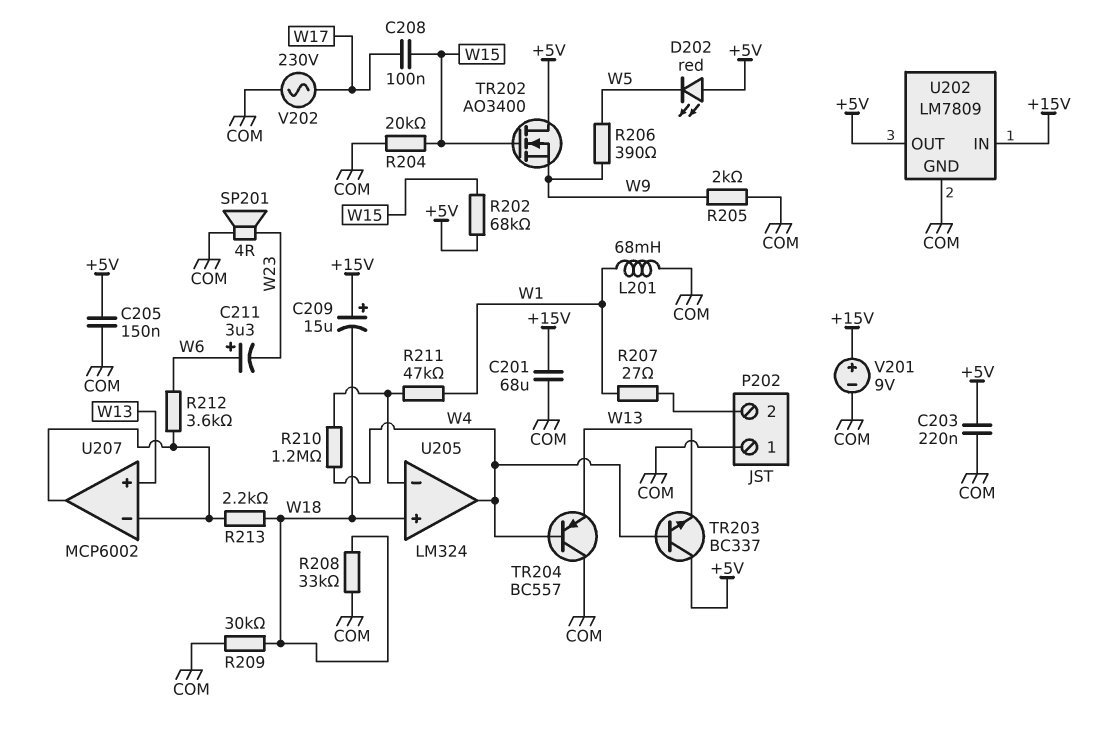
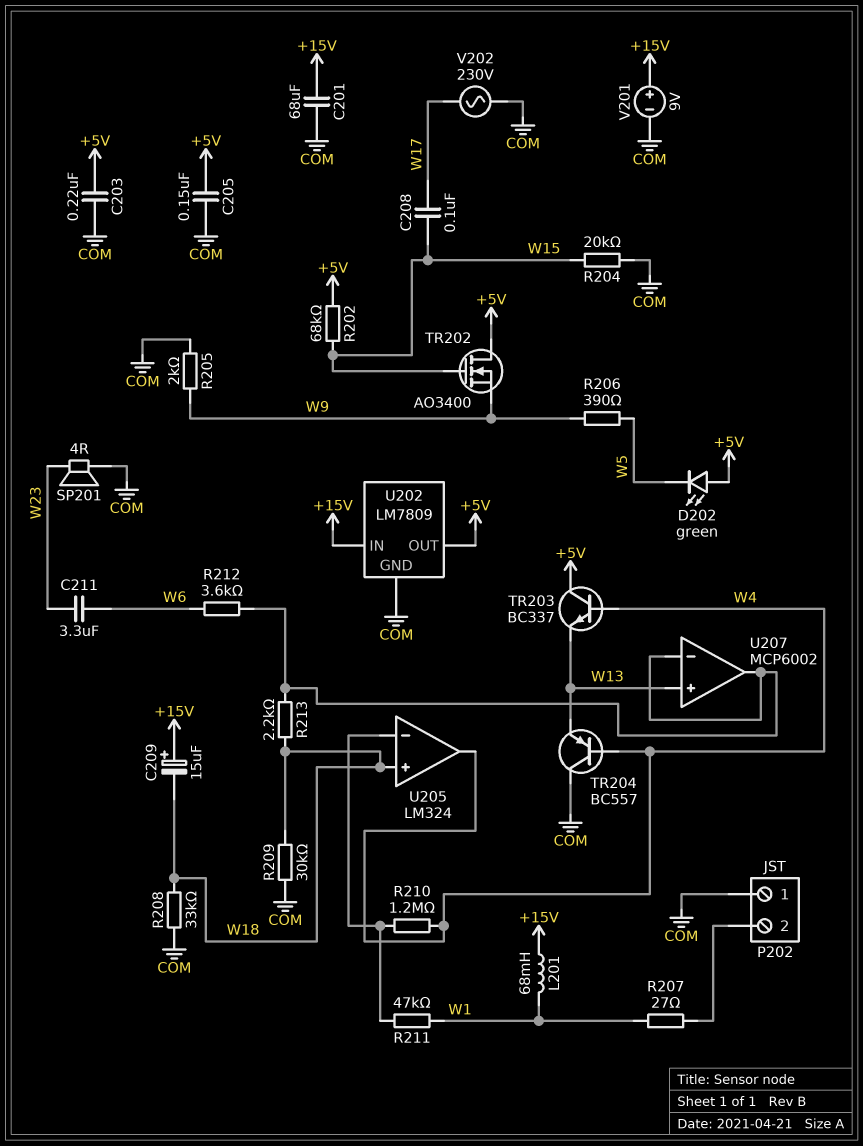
C211: 3.3uF (plus W6, minus W23) -> 3.3uF (W6, W23)
D202: LED red (A +5V, K W5) -> LED green (A +5V, K W5)
L201: 68mH (COM, W1) -> 68mH (+15V, W1)

